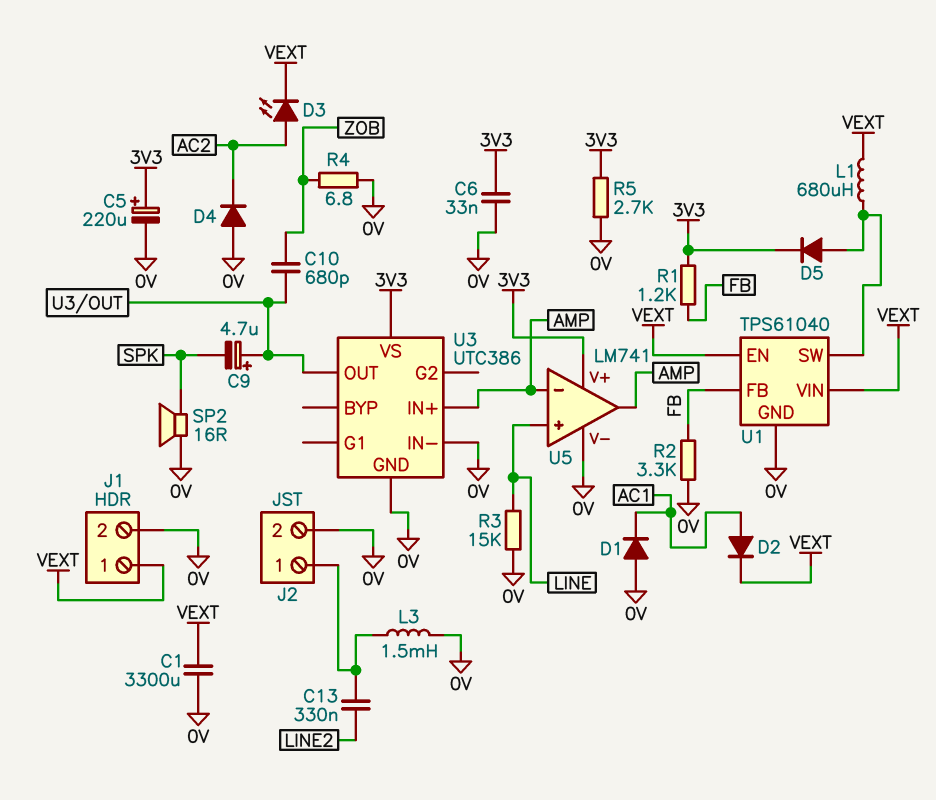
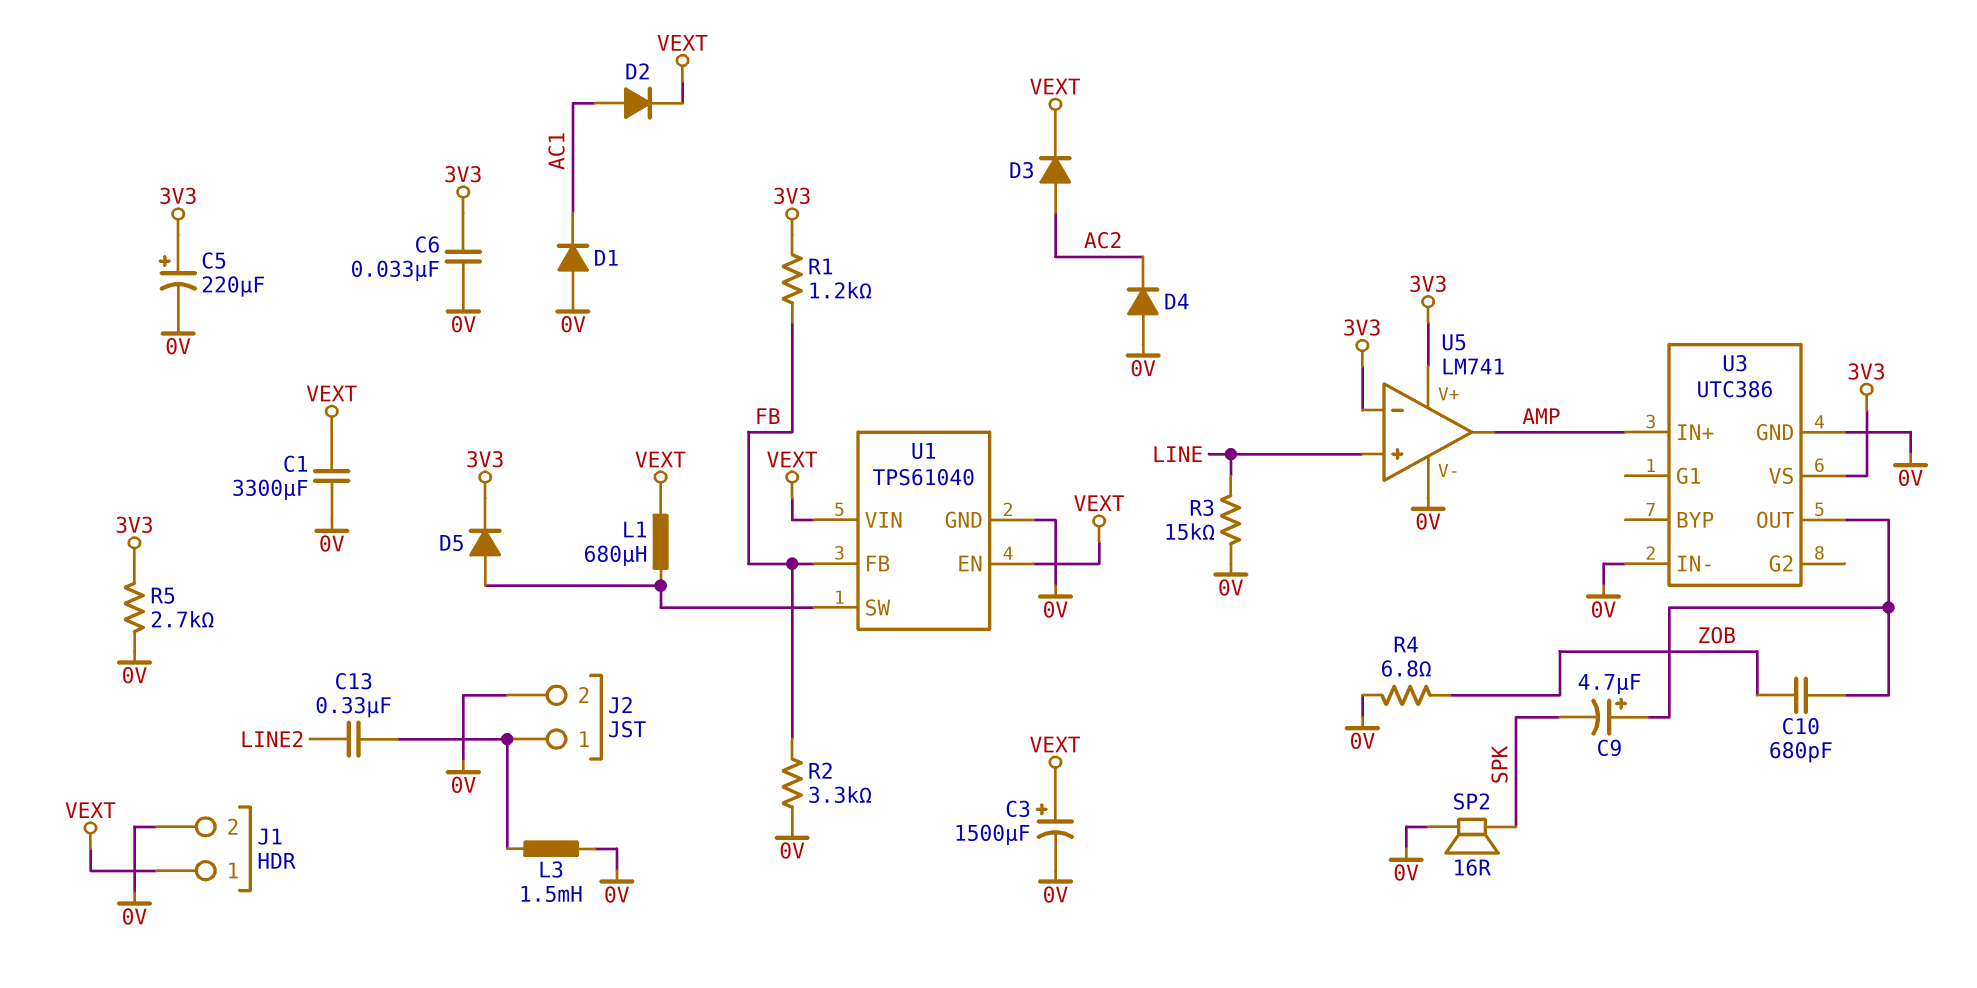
C3: none -> 1500uF (plus VEXT, minus 0V)
D3: LED (A AC2, K VEXT) -> diode (A AC2, K VEXT)
U5 pin in-: AMP -> 3V3

